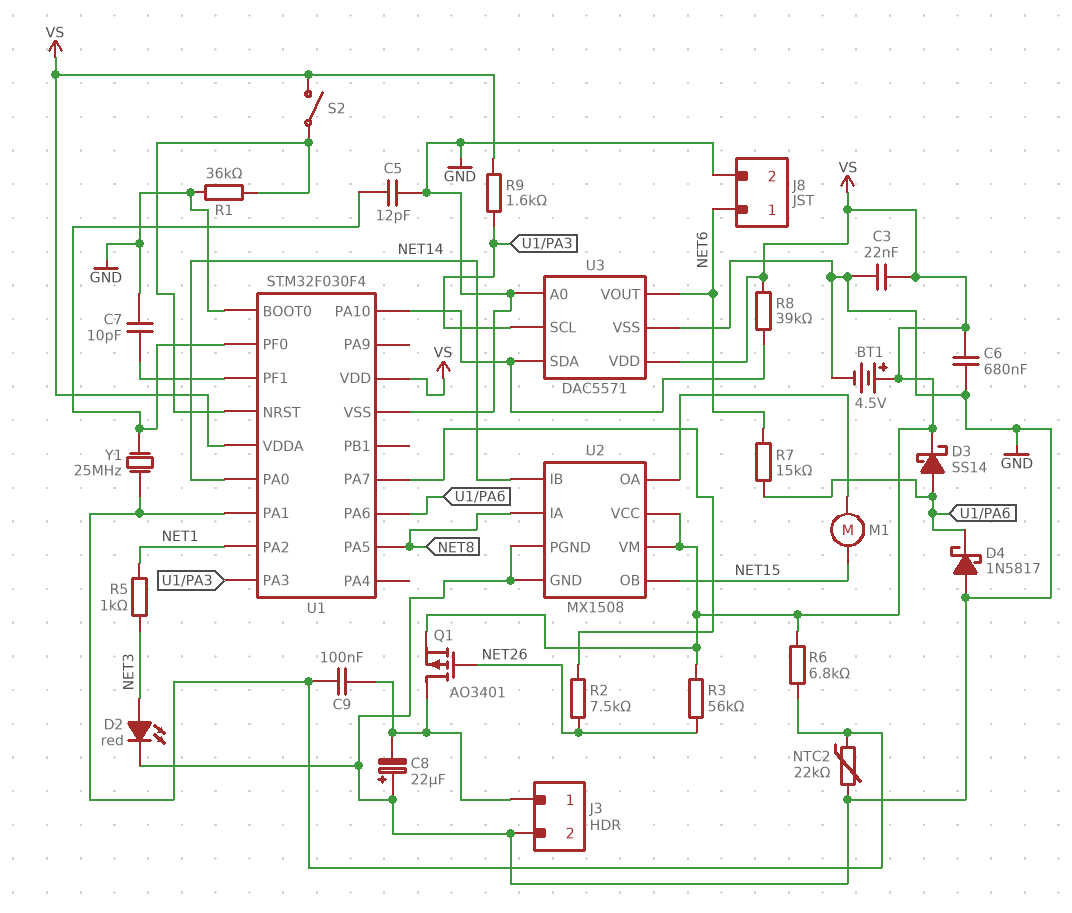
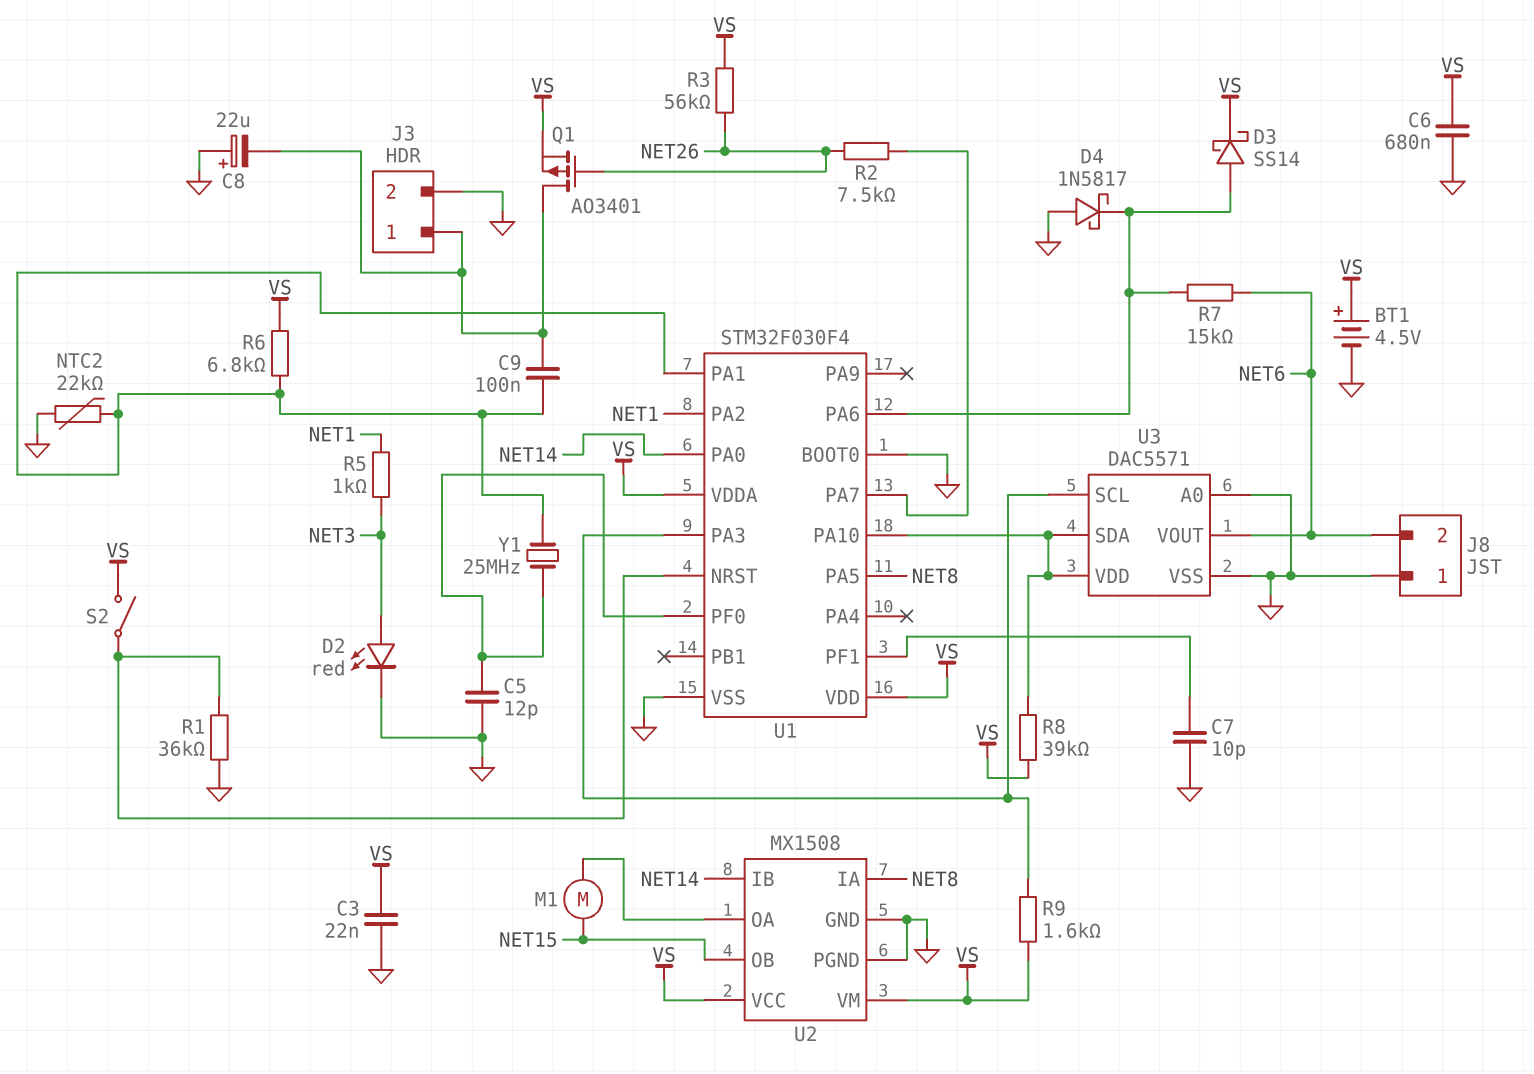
J8 pin 1: NET6 -> GND
J8 pin 2: GND -> NET6
U3 pin VDD: VS -> U1/PA10

